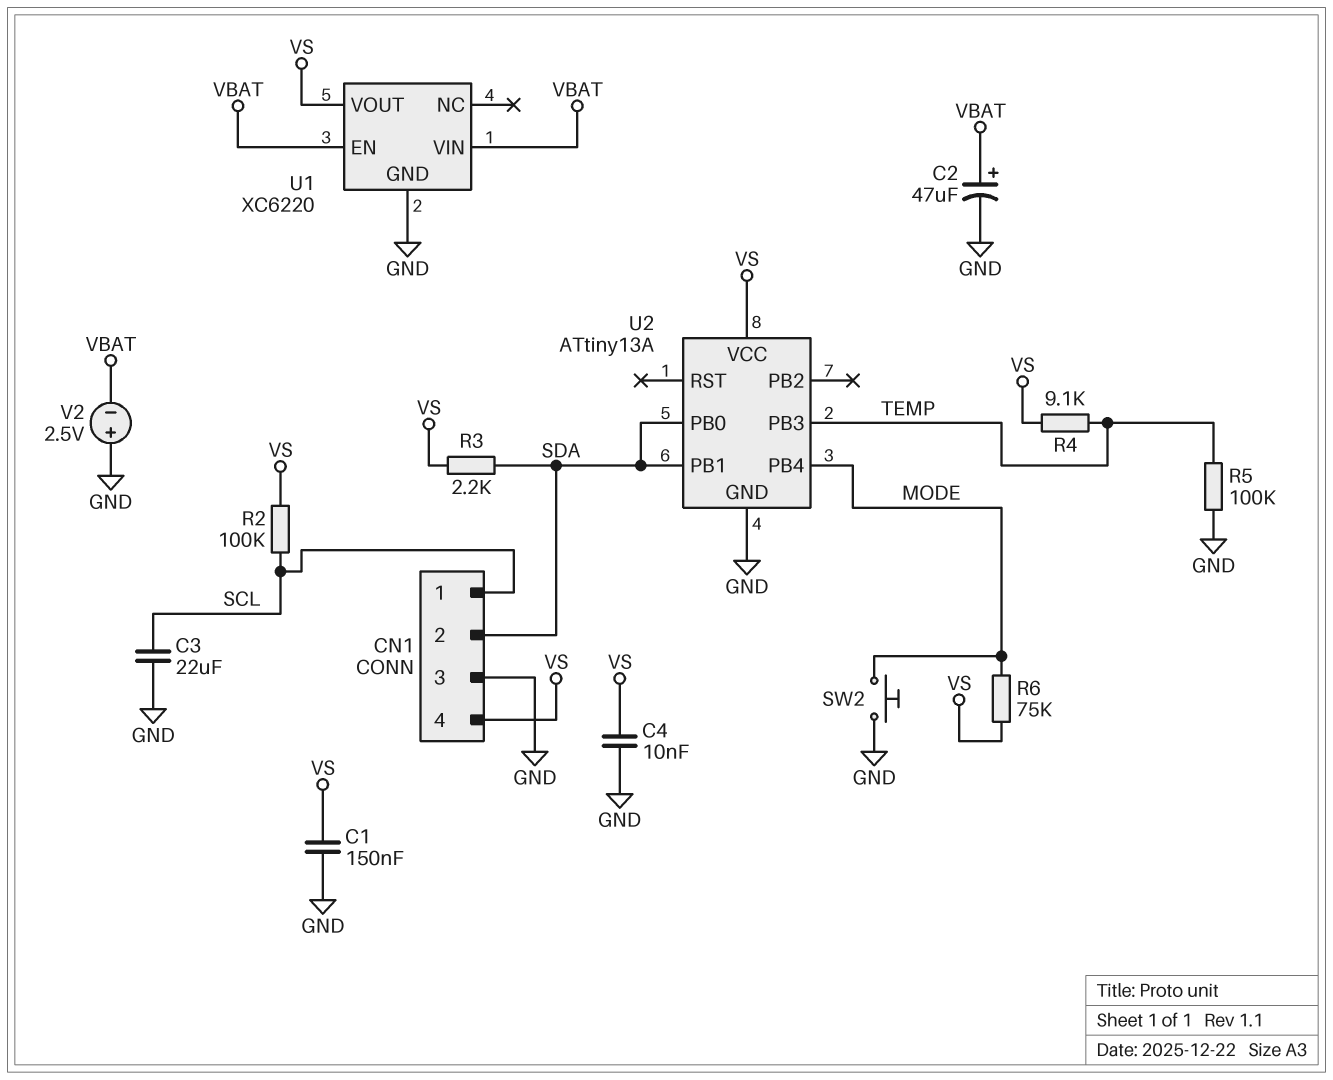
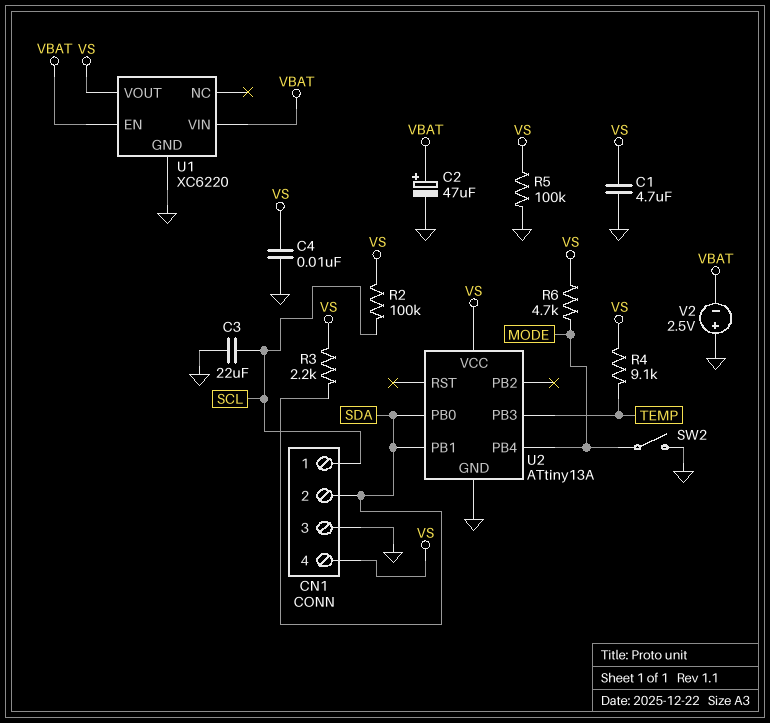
C1: 150nF (GND, VS) -> 4.7uF (GND, VS)
R5: 100k (GND, TEMP) -> 100k (GND, VS)
R6: 75k (MODE, VS) -> 4.7k (MODE, VS)
SW2: button (GND, MODE) -> switch (GND, MODE)

